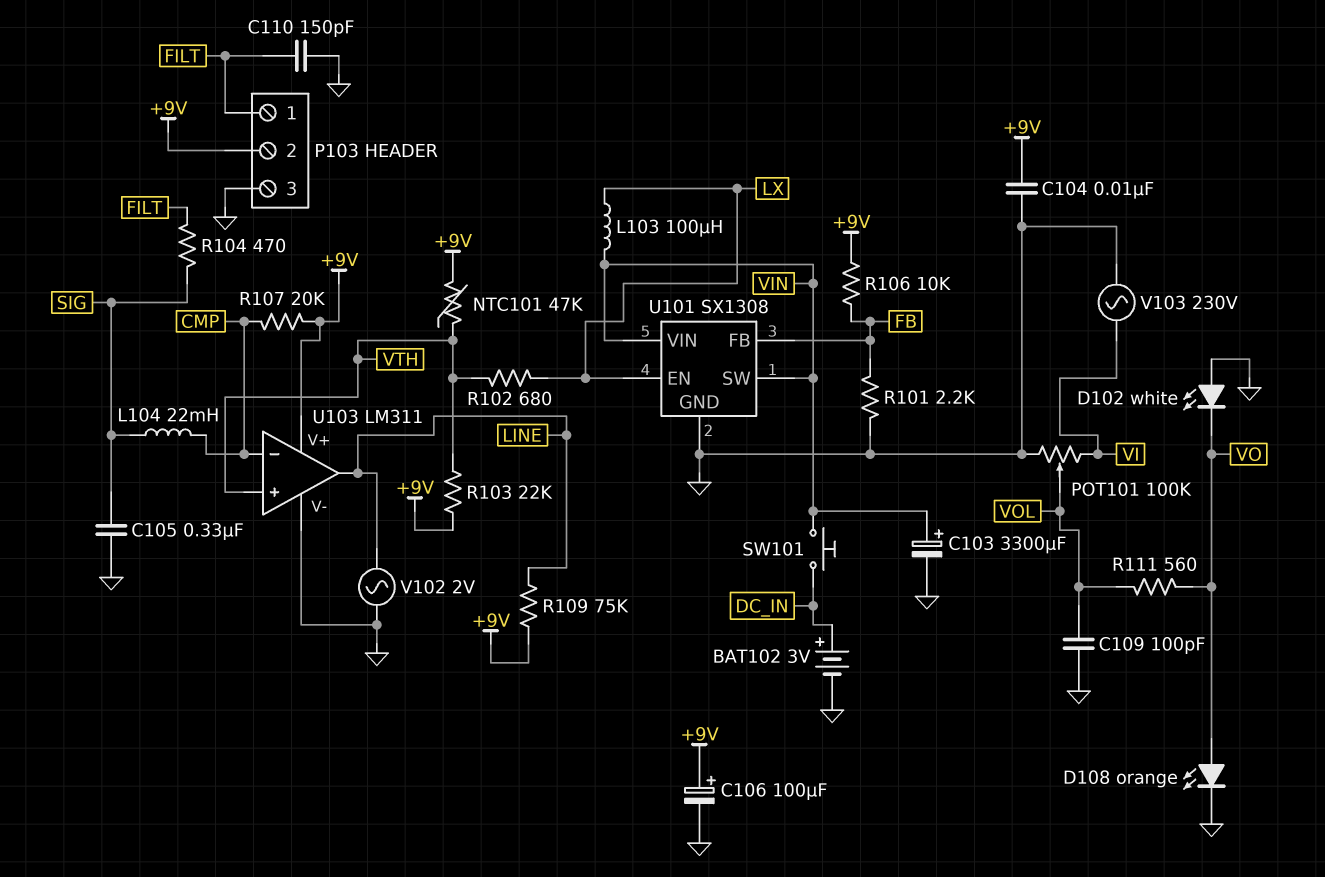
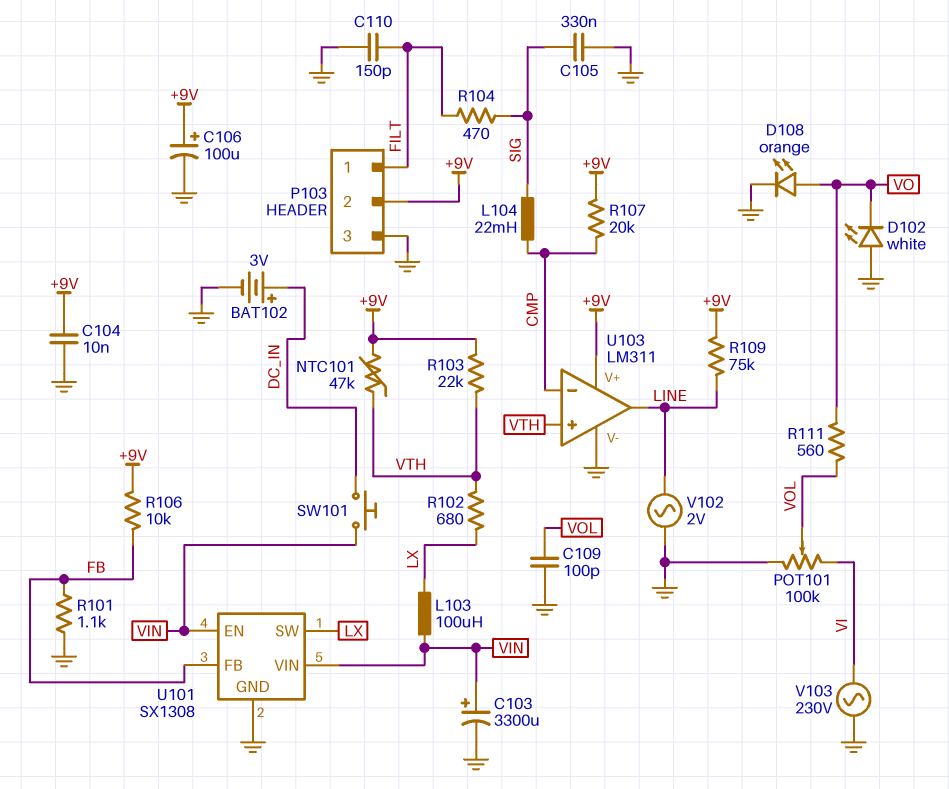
R101: 2.2k (FB, GND) -> 1.1k (FB, GND)
U101 pin EN: LX -> VIN
U101 pin SW: VIN -> LX

